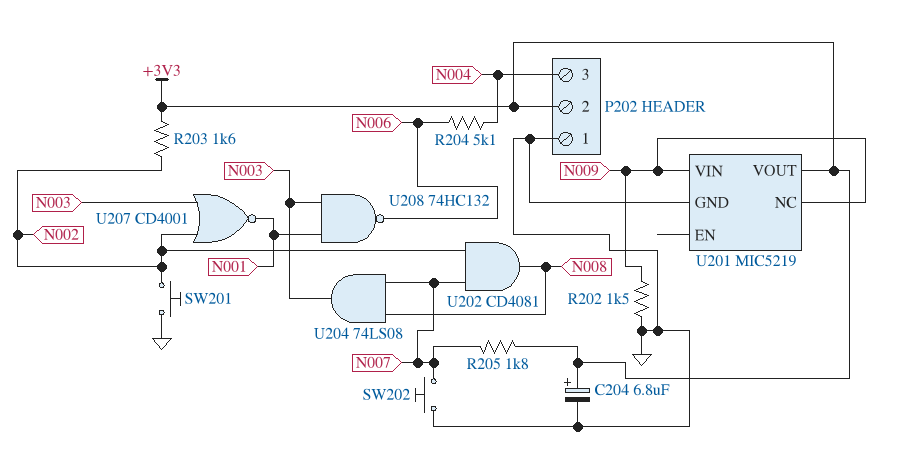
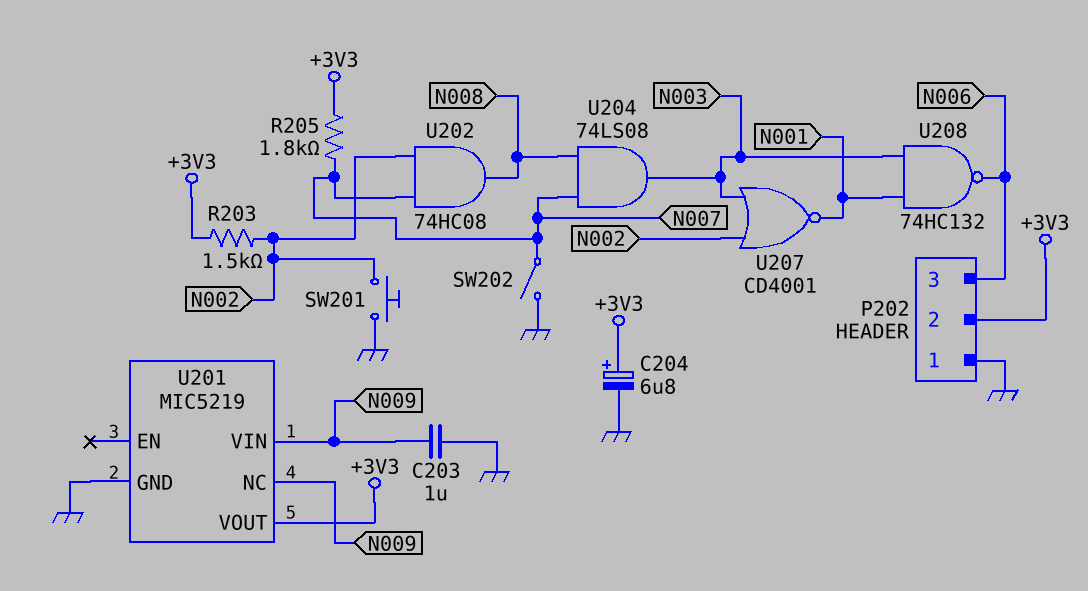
C203: none -> 1uF (GND, N009)
P202 pin 3: N004 -> N006
R202: 1.5k (GND, N009) -> none
R203: 1.6k (+3V3, N002) -> 1.5k (+3V3, N002)
R204: 5.1k (N004, N006) -> none
SW202: button (GND, N007) -> switch (GND, N007)
U202: AND CD4081 (in N002, in N007, out N008) -> AND 74HC08 (in N002, in N007, out N008)

